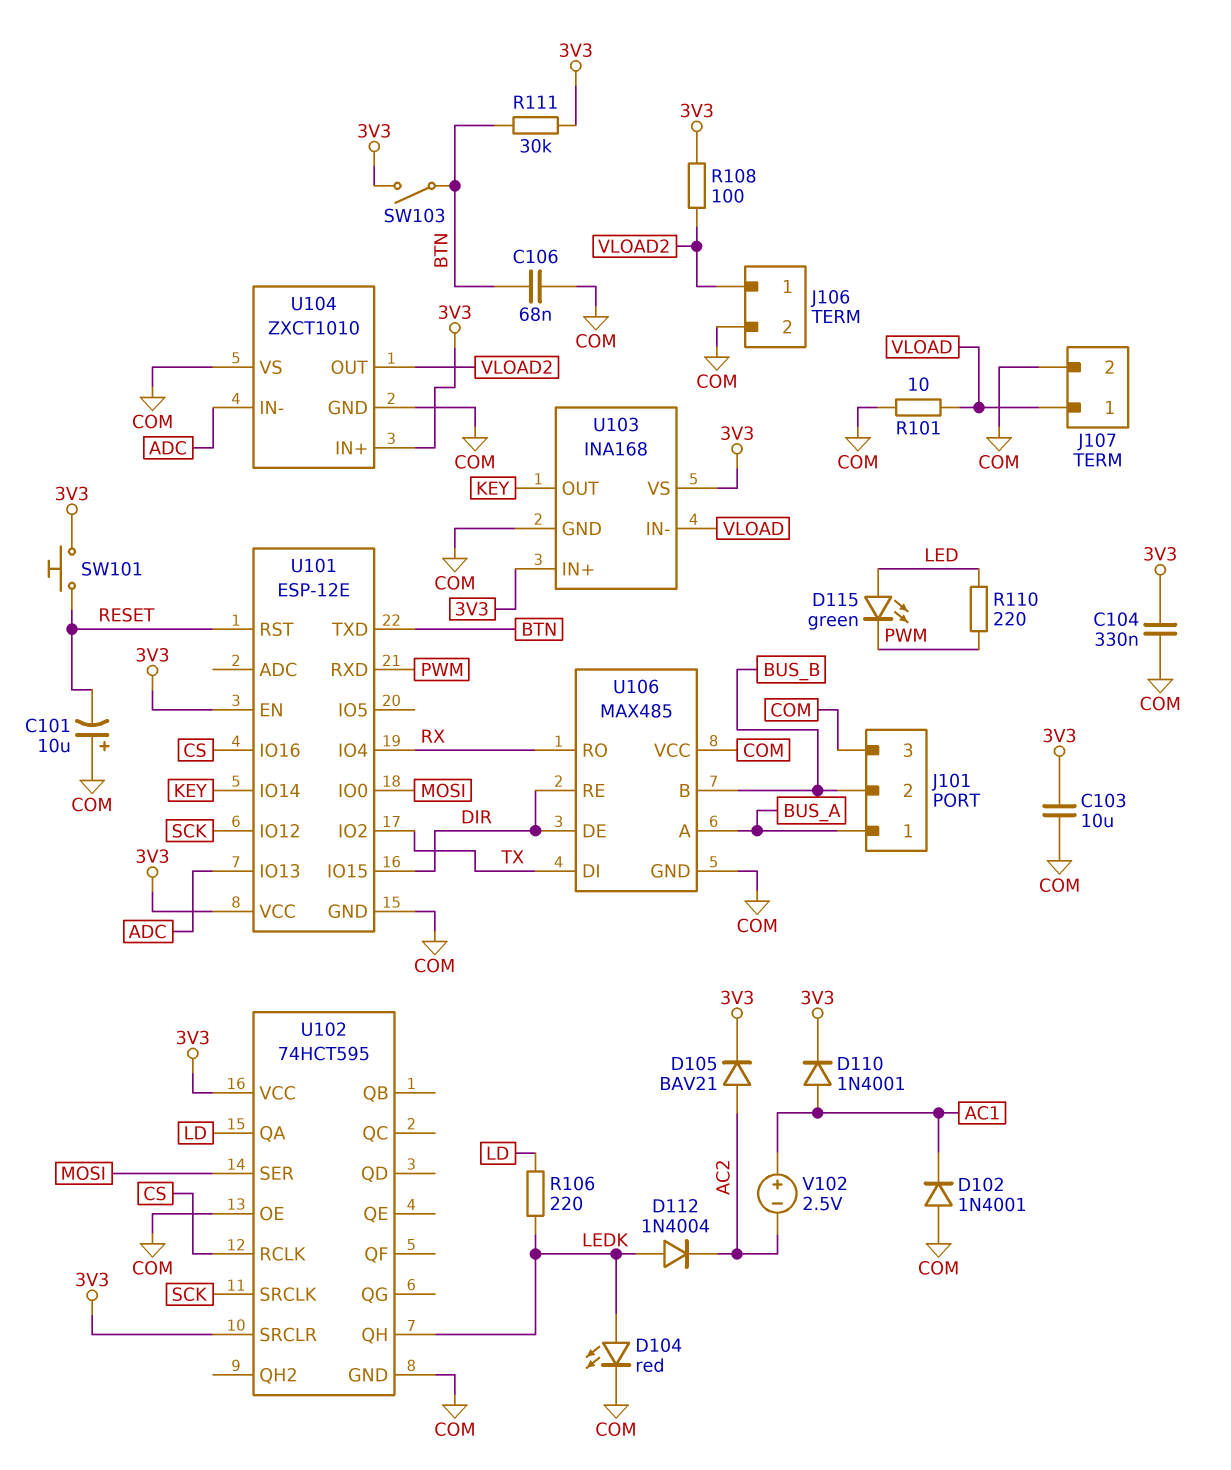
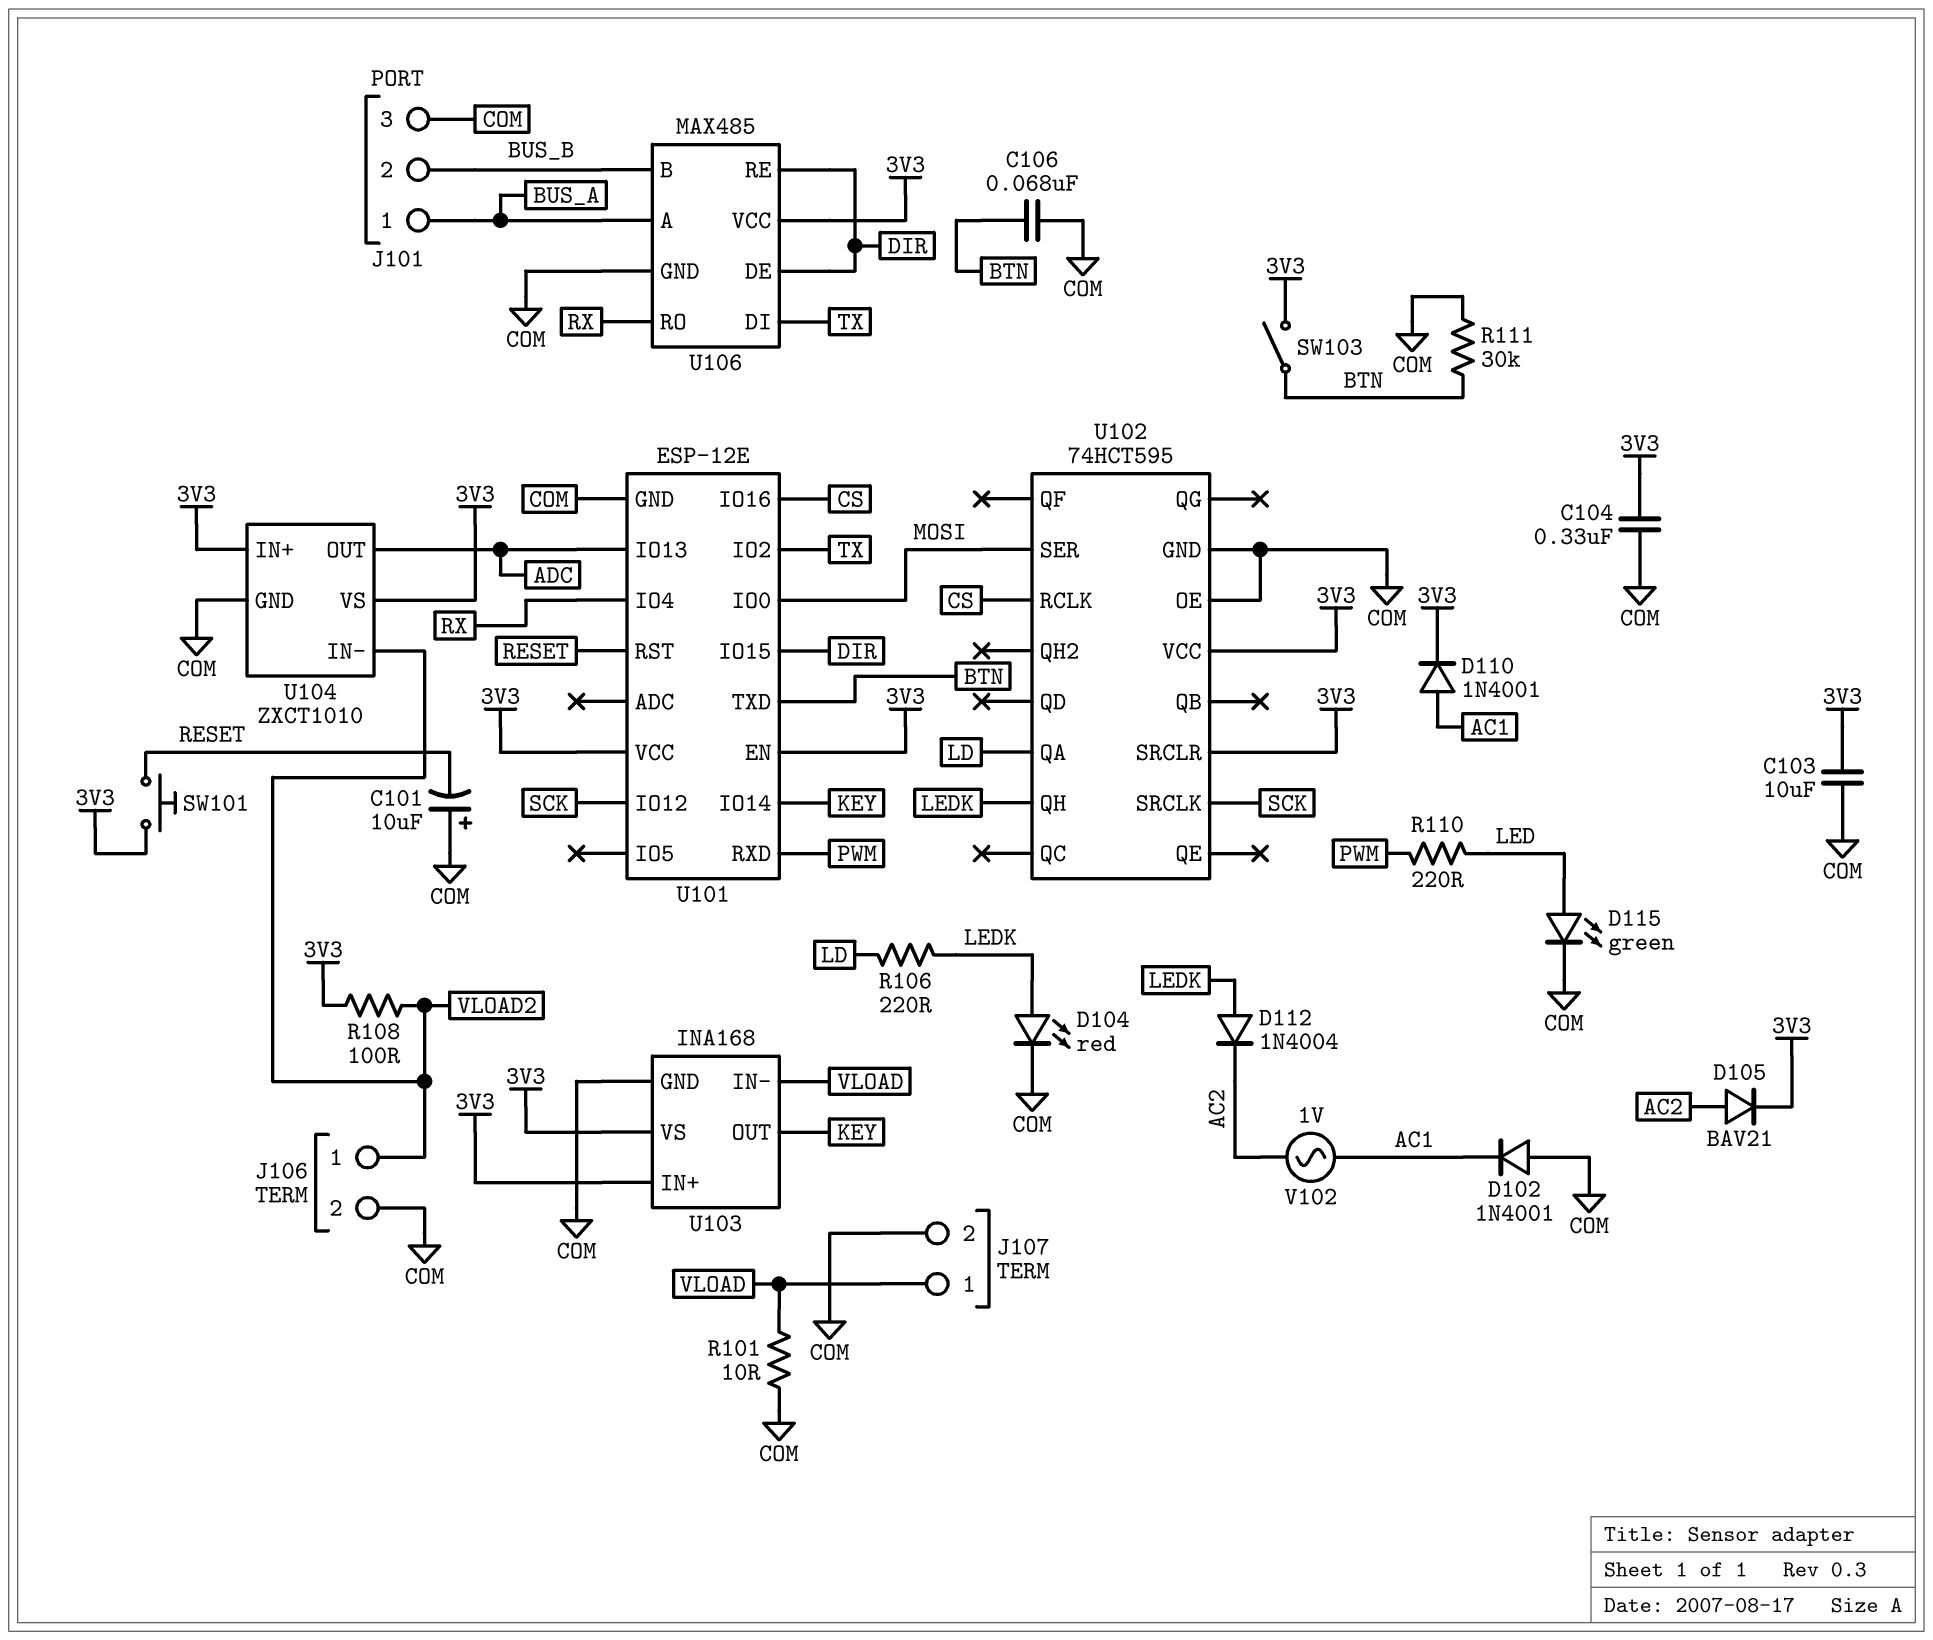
D115: LED green (A LED, K PWM) -> LED green (A LED, K COM)
R111: 30k (3V3, BTN) -> 30k (BTN, COM)
U104 pin IN-: ADC -> VLOAD2
U104 pin OUT: VLOAD2 -> ADC
U104 pin VS: COM -> 3V3
U106 pin VCC: COM -> 3V3
V102: 2.5V (plus AC1, minus AC2) -> AC 1V (AC1, AC2)

